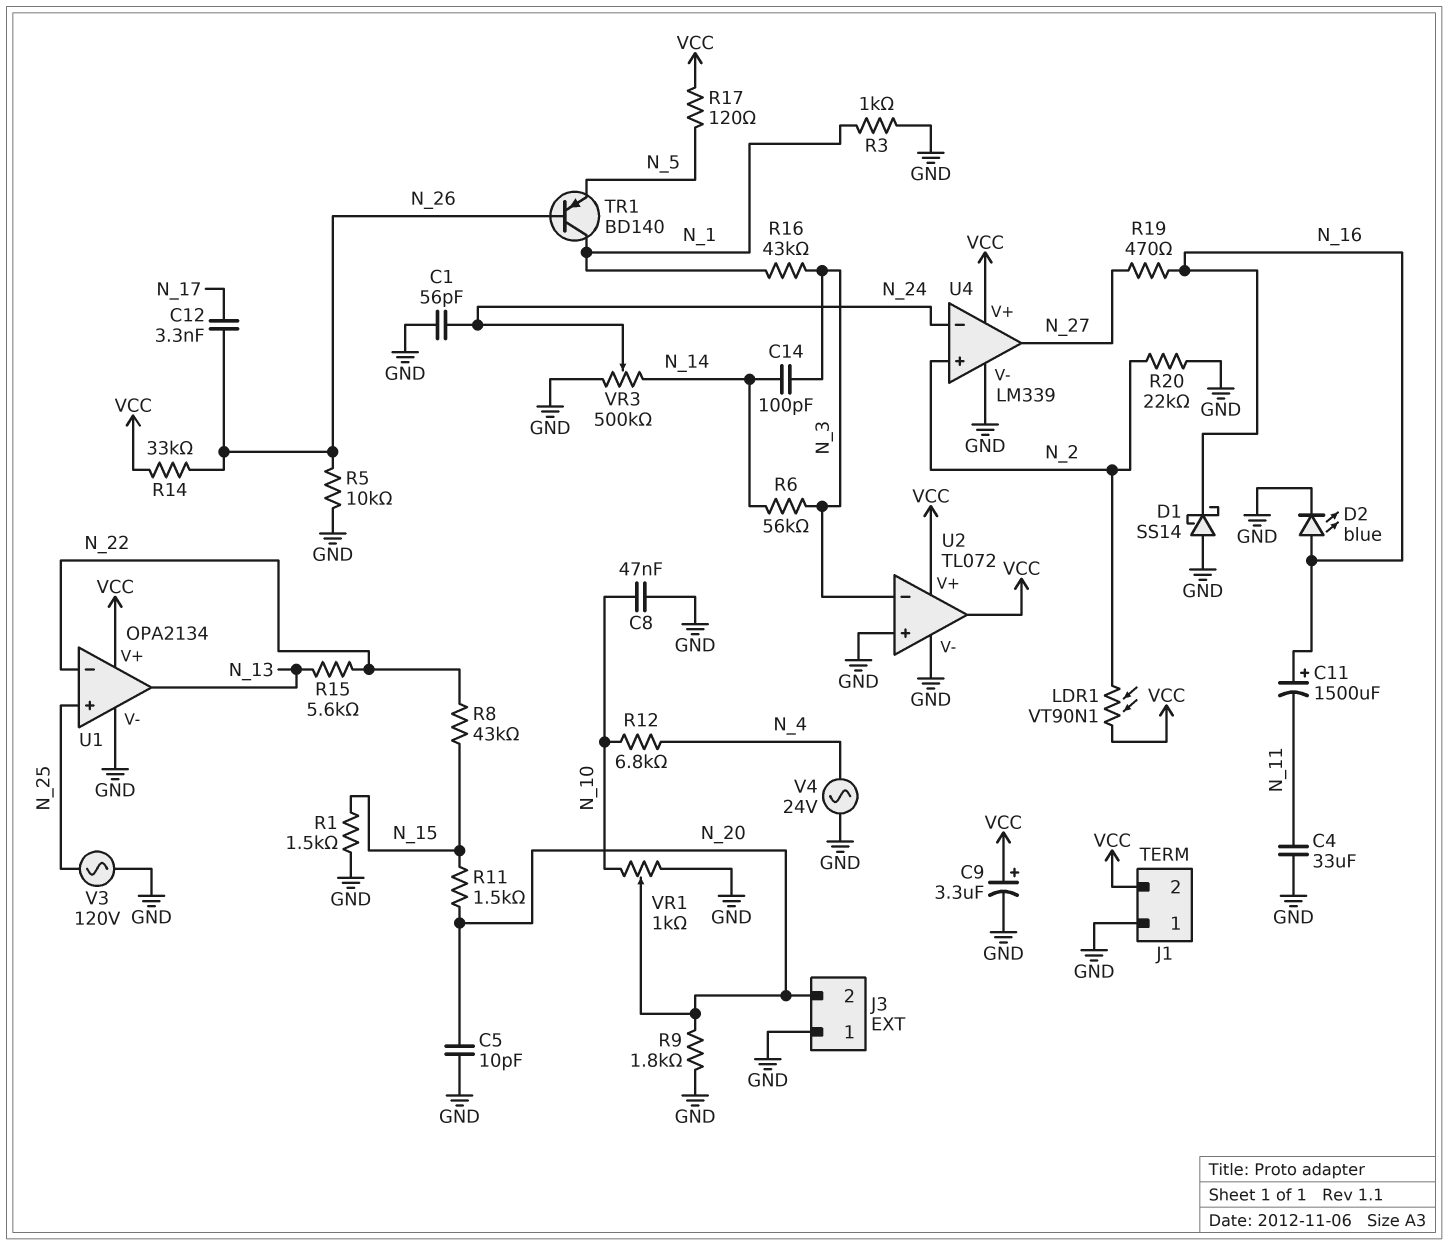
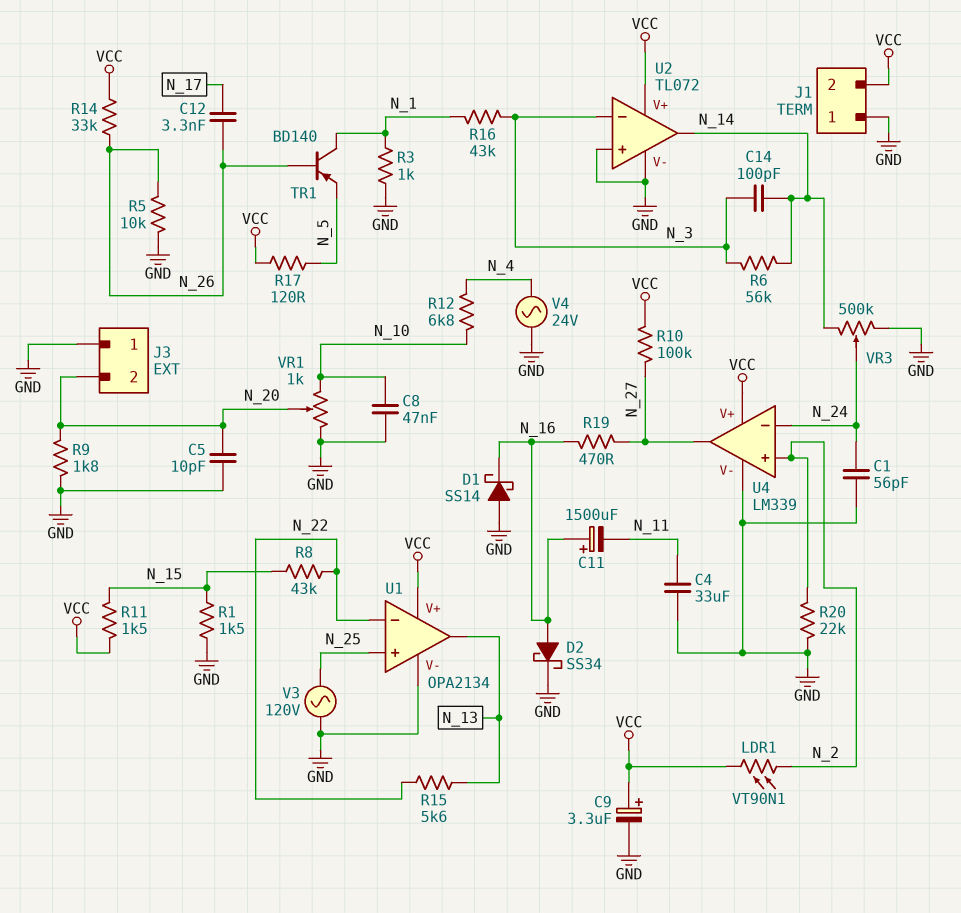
D2: LED blue (A N_16, K GND) -> schottky SS34 (A N_16, K GND)
R10: none -> 100k (N_27, VCC)
R11: 1.5k (N_15, N_20) -> 1.5k (N_15, VCC)
U2 pin out: VCC -> N_14

